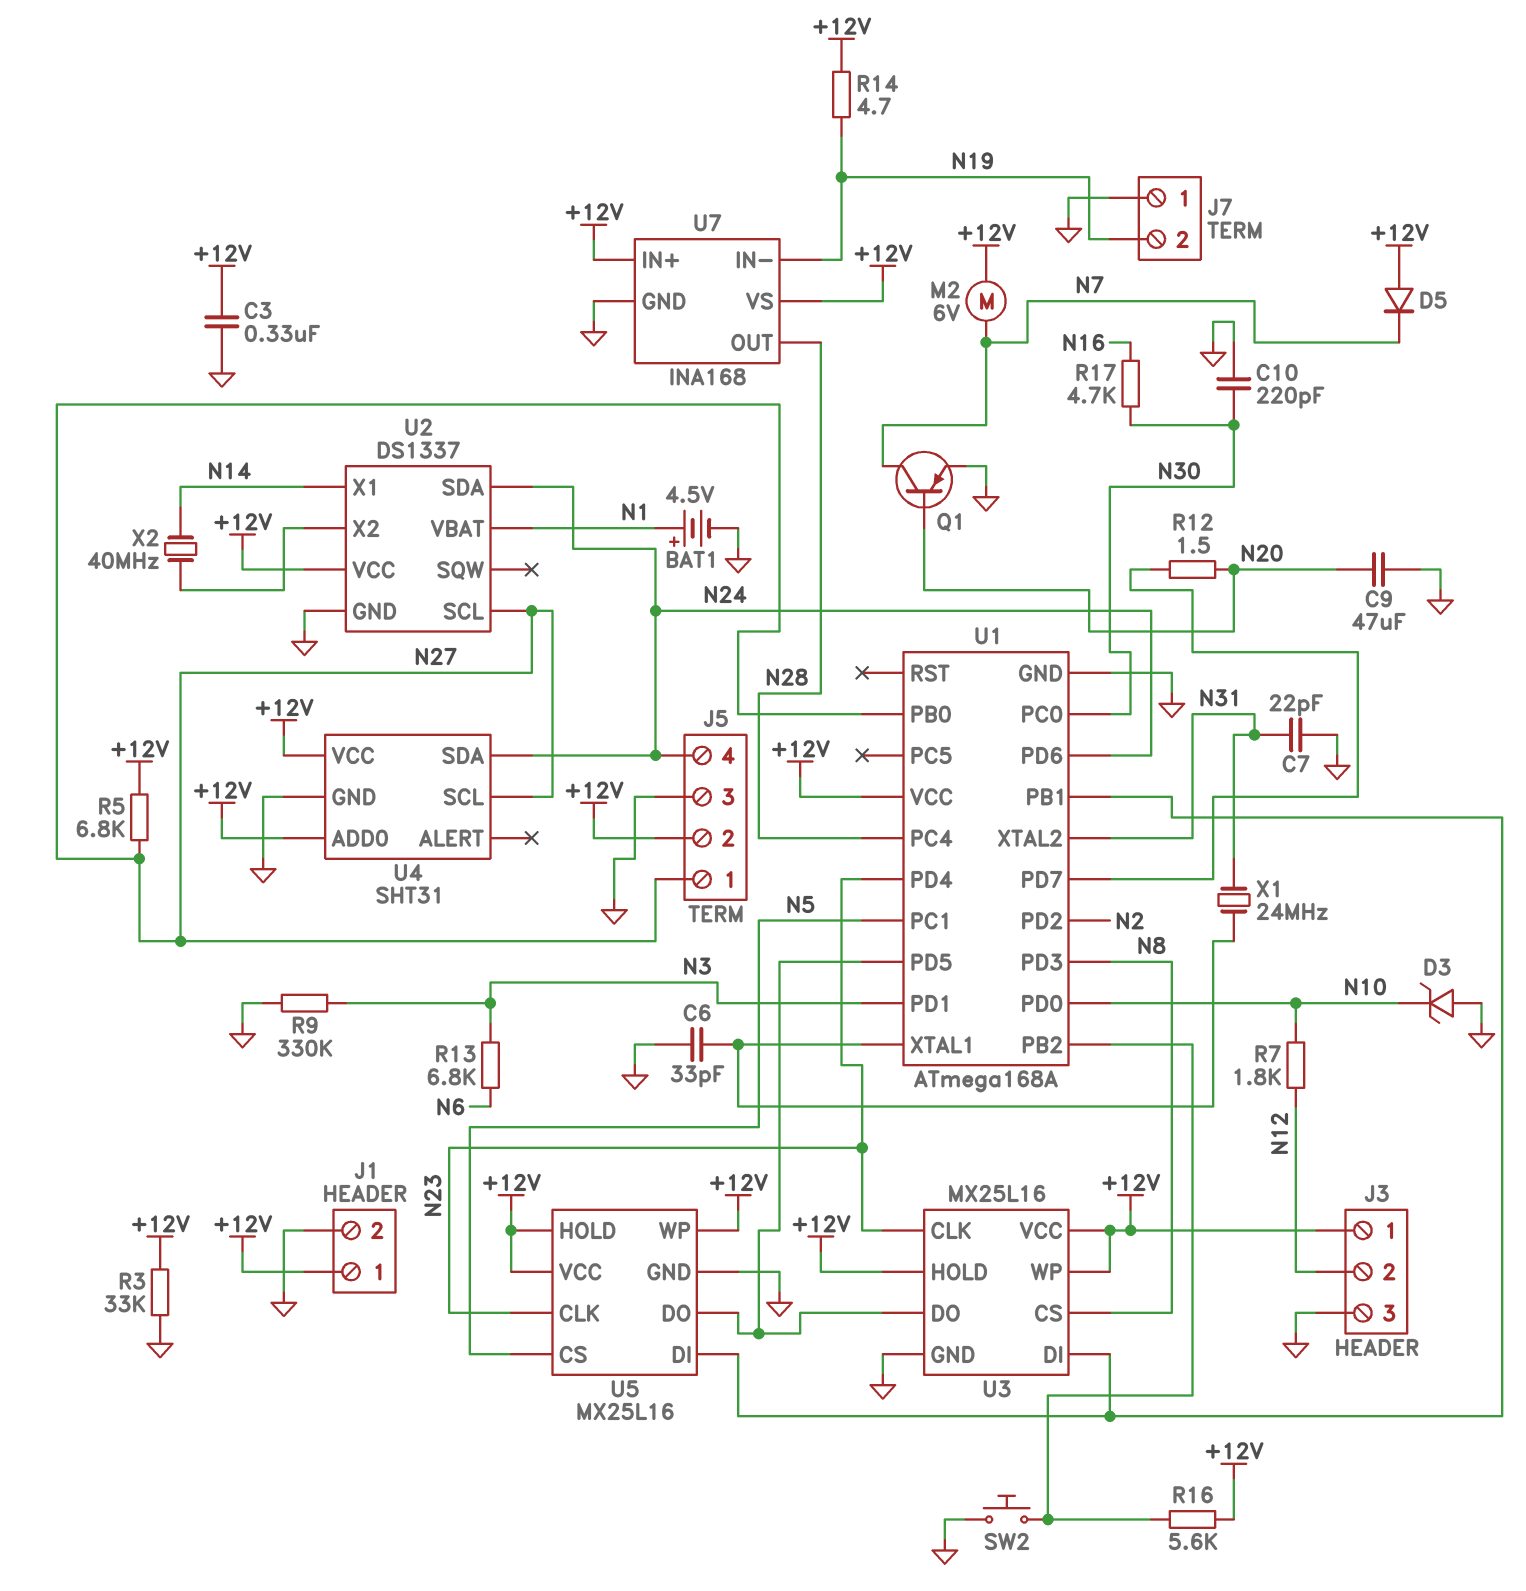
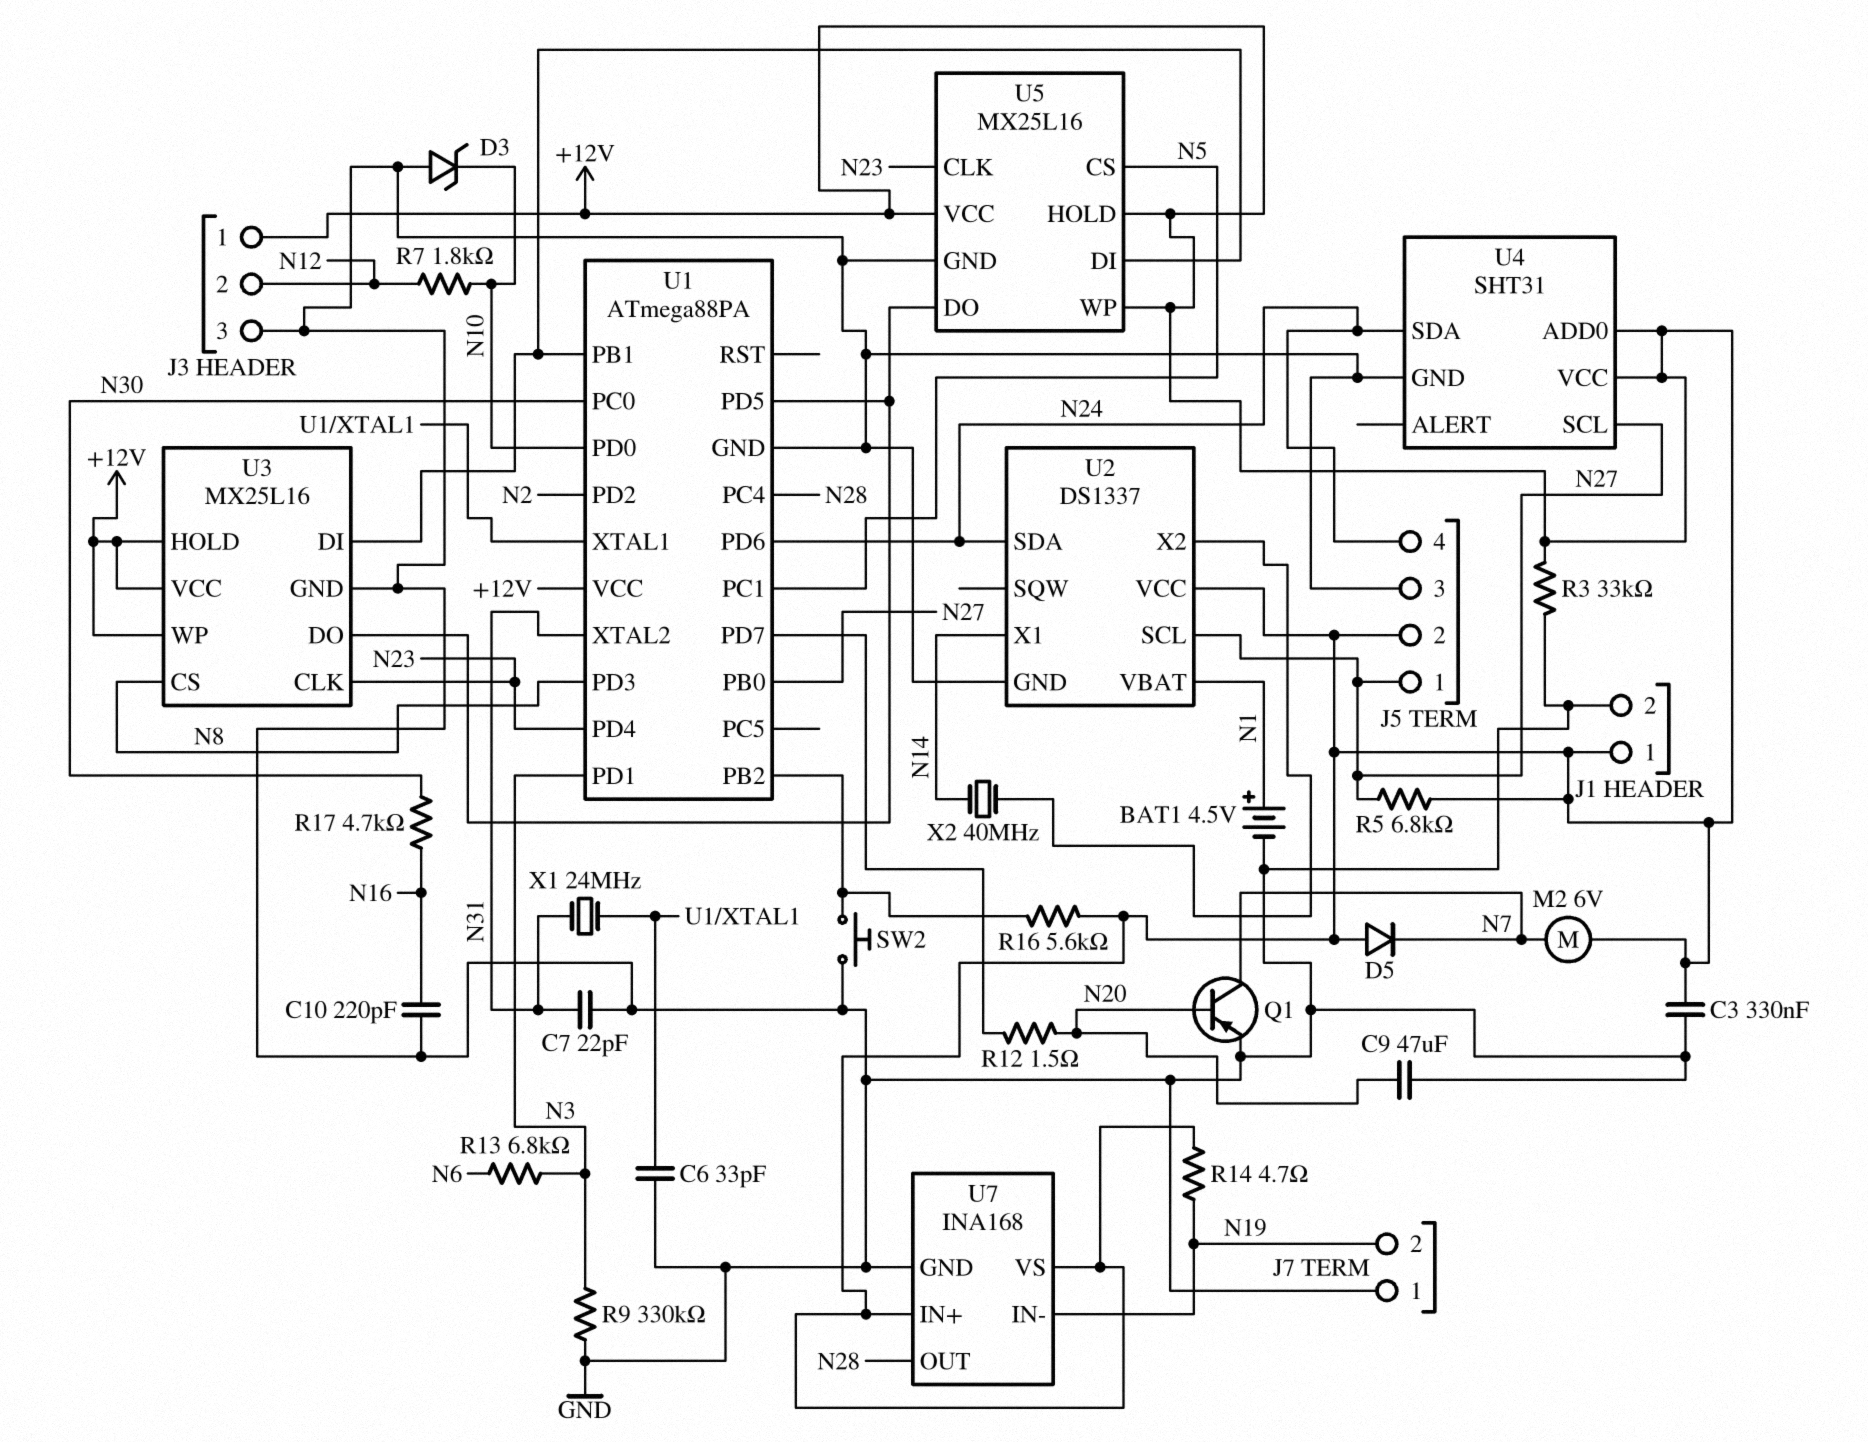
C10: 220pF (GND, N30) -> 220pF (GND, N16)
U1: ATmega168A -> ATmega88PA

